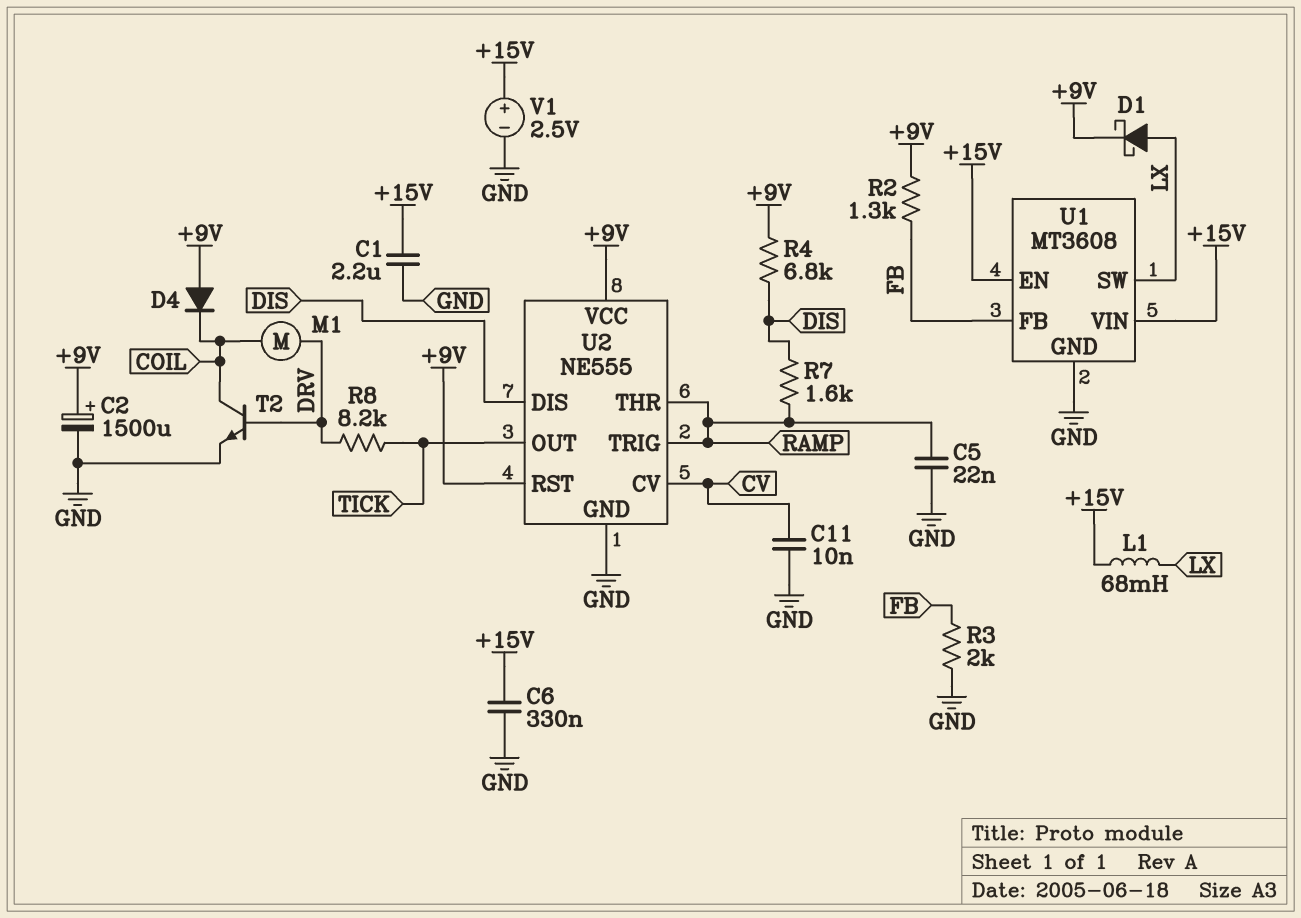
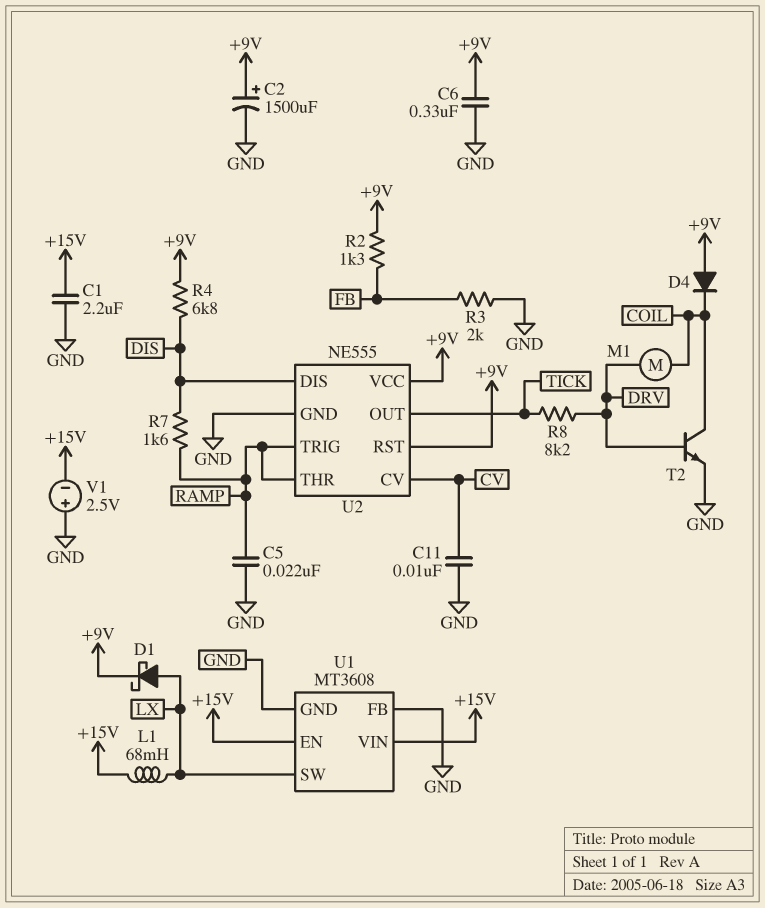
C6: 330nF (+15V, GND) -> 330nF (+9V, GND)
U1 pin FB: FB -> GND
V1: 2.5V (plus +15V, minus GND) -> 2.5V (plus GND, minus +15V)

